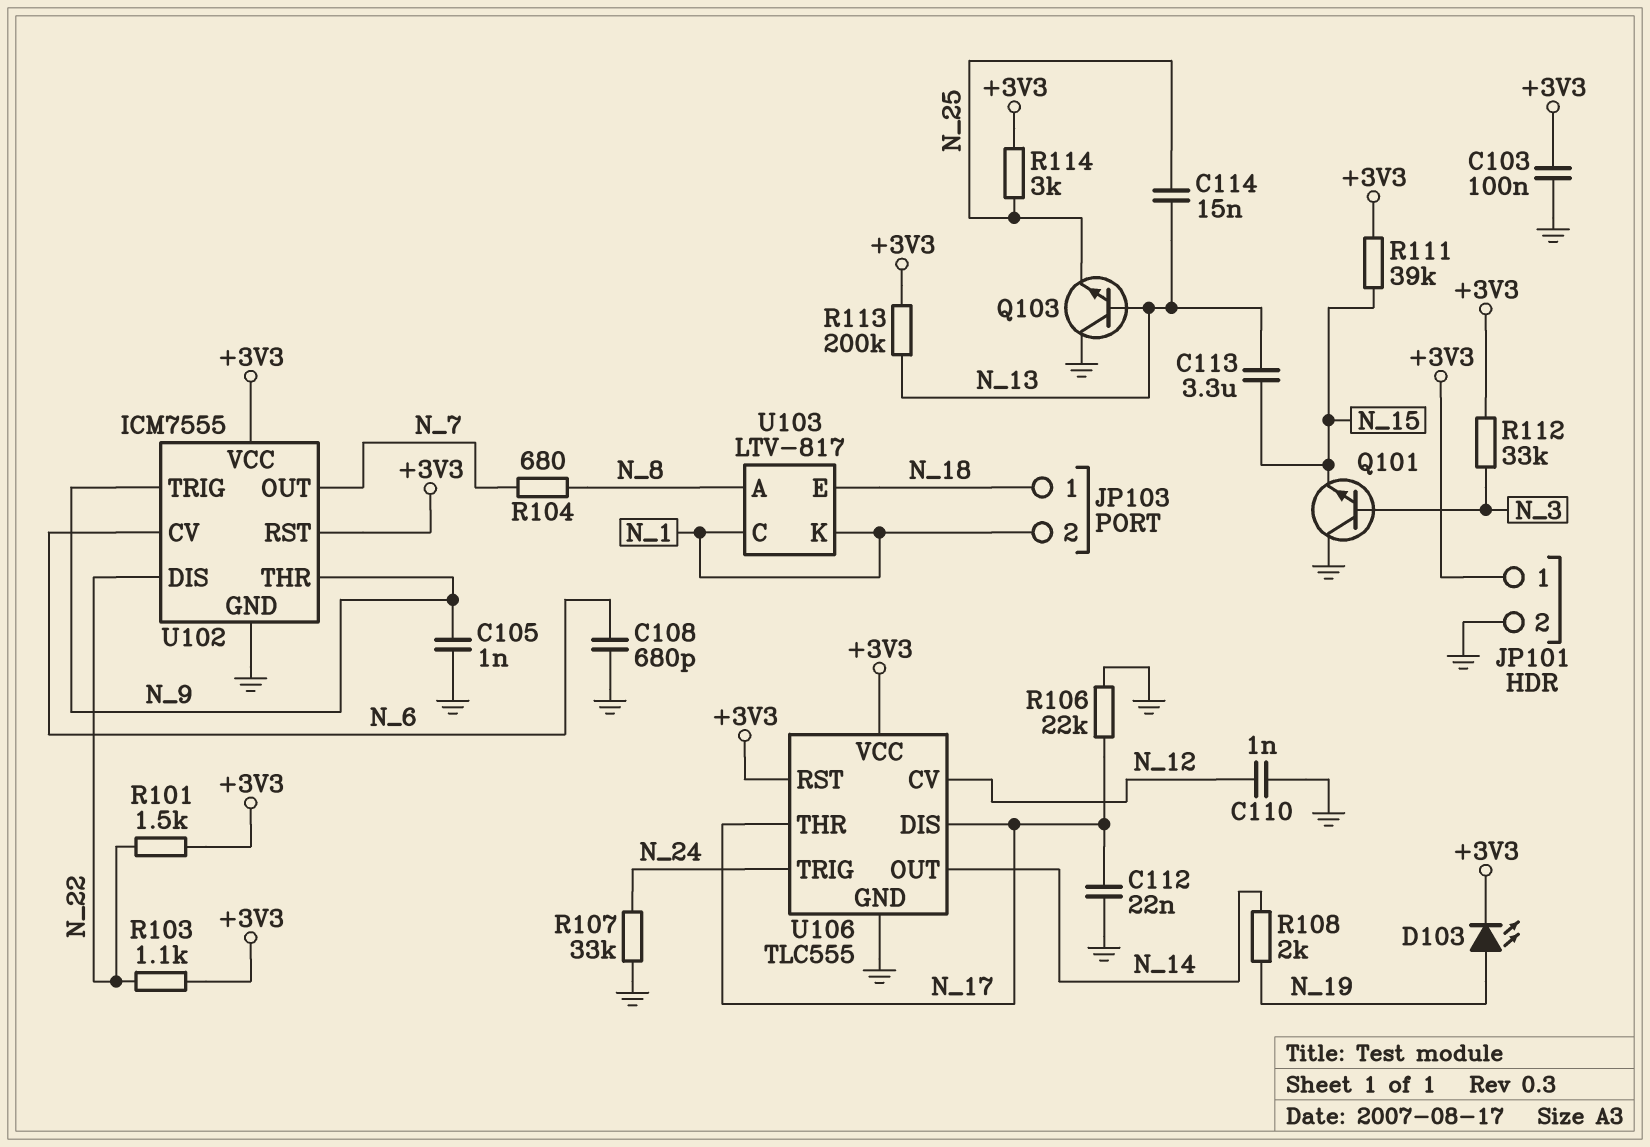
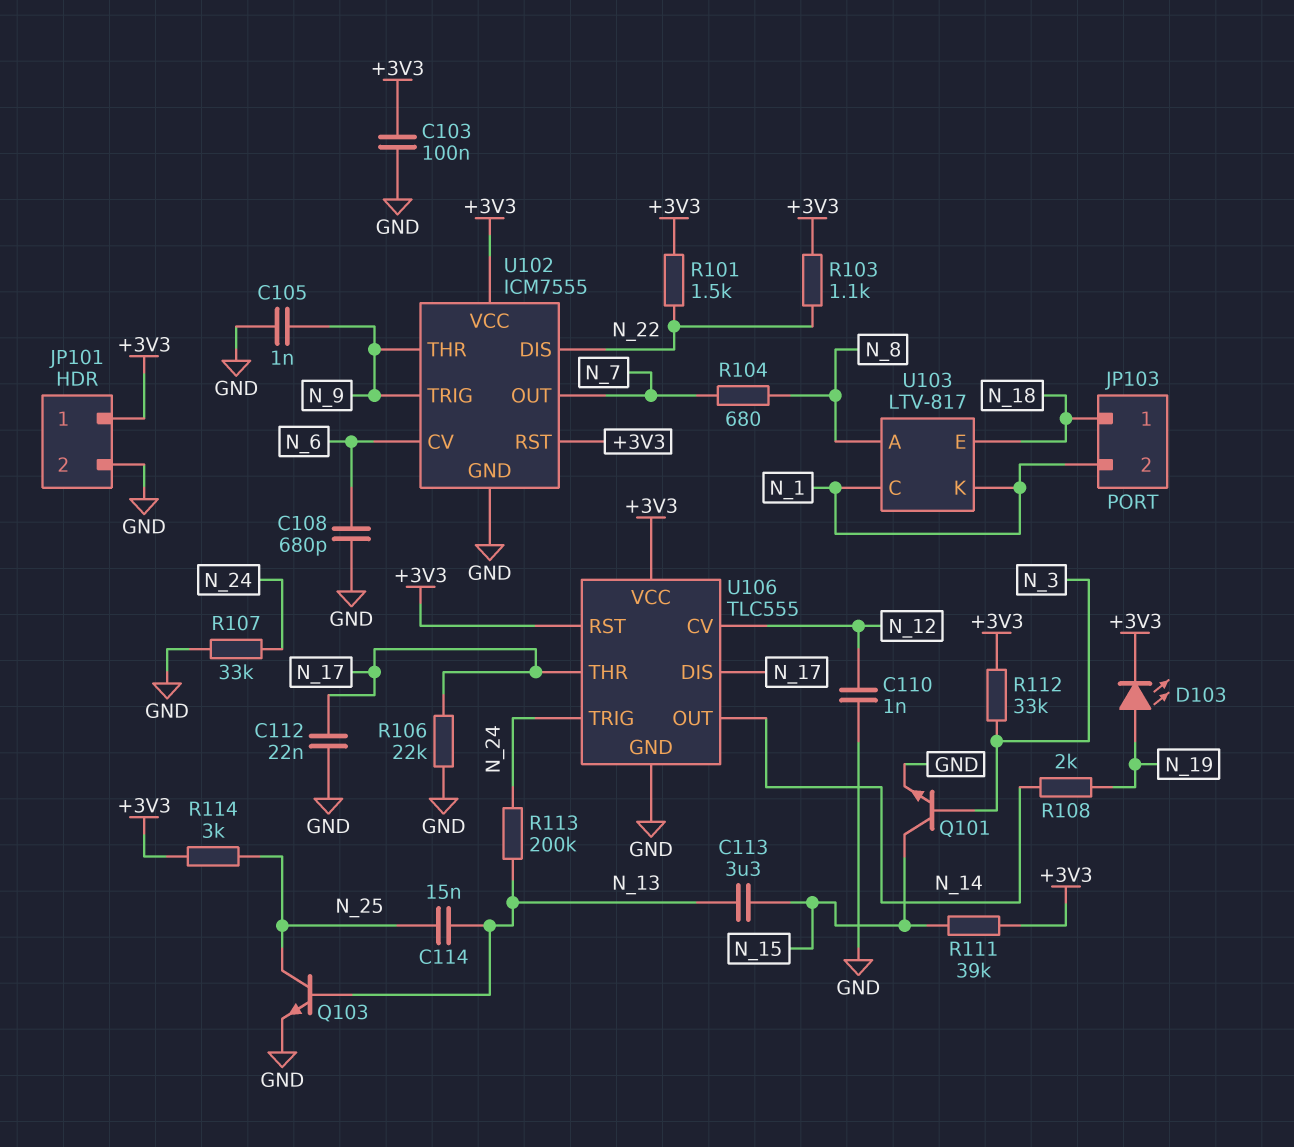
Q101: NPN (B N_3, C GND, E N_15) -> NPN (B N_3, C N_15, E GND)
Q103: NPN (B N_13, C GND, E N_25) -> NPN (B N_13, C N_25, E GND)
R113: 200k (+3V3, N_13) -> 200k (N_13, N_24)

